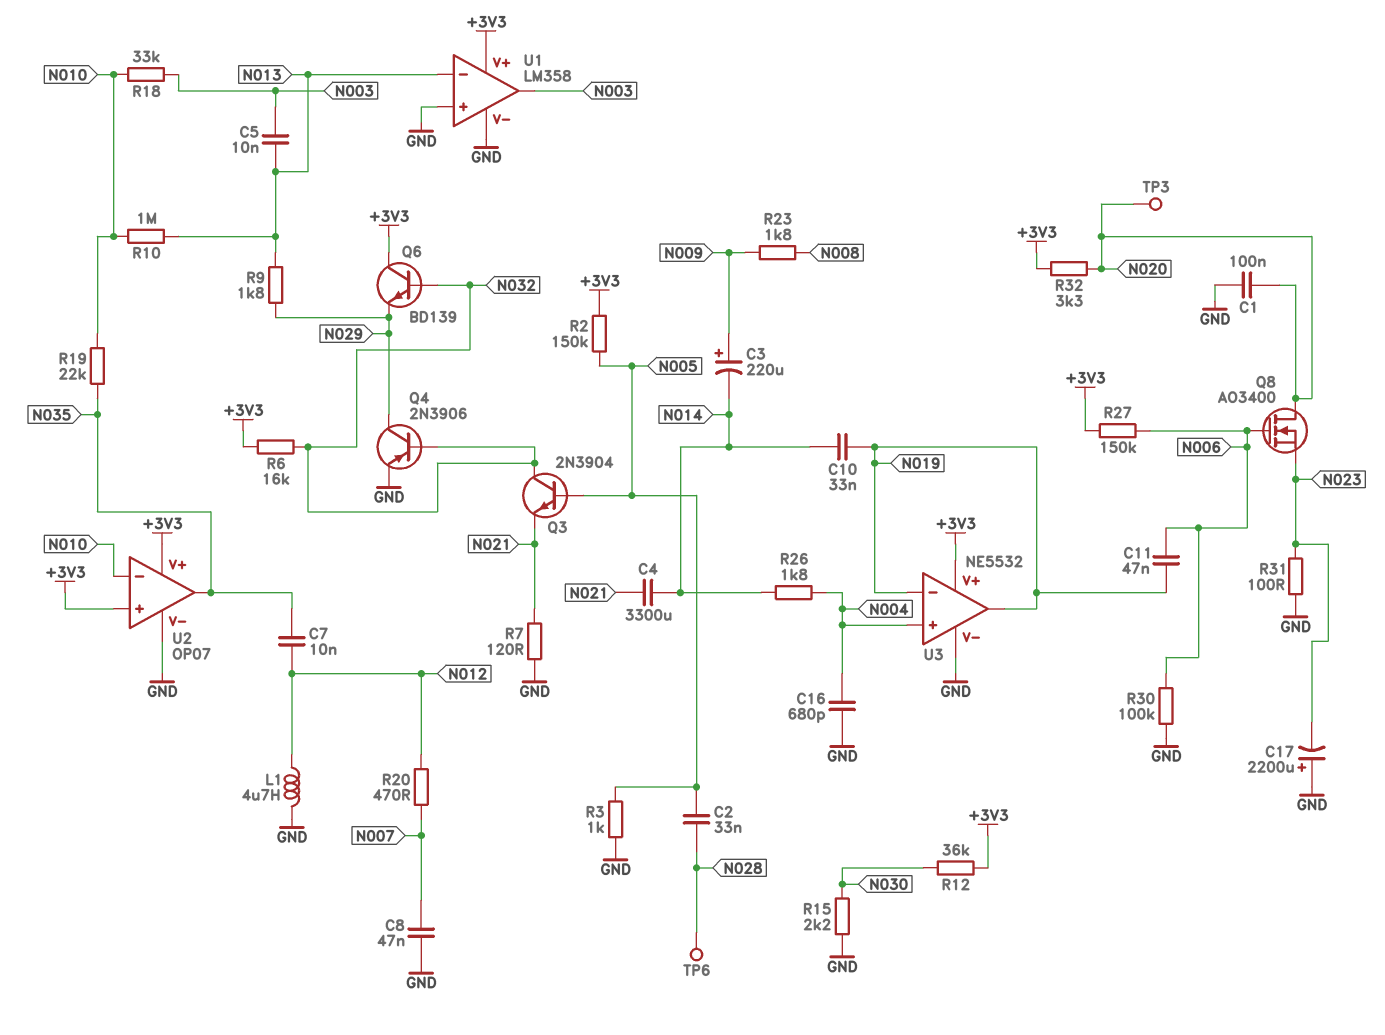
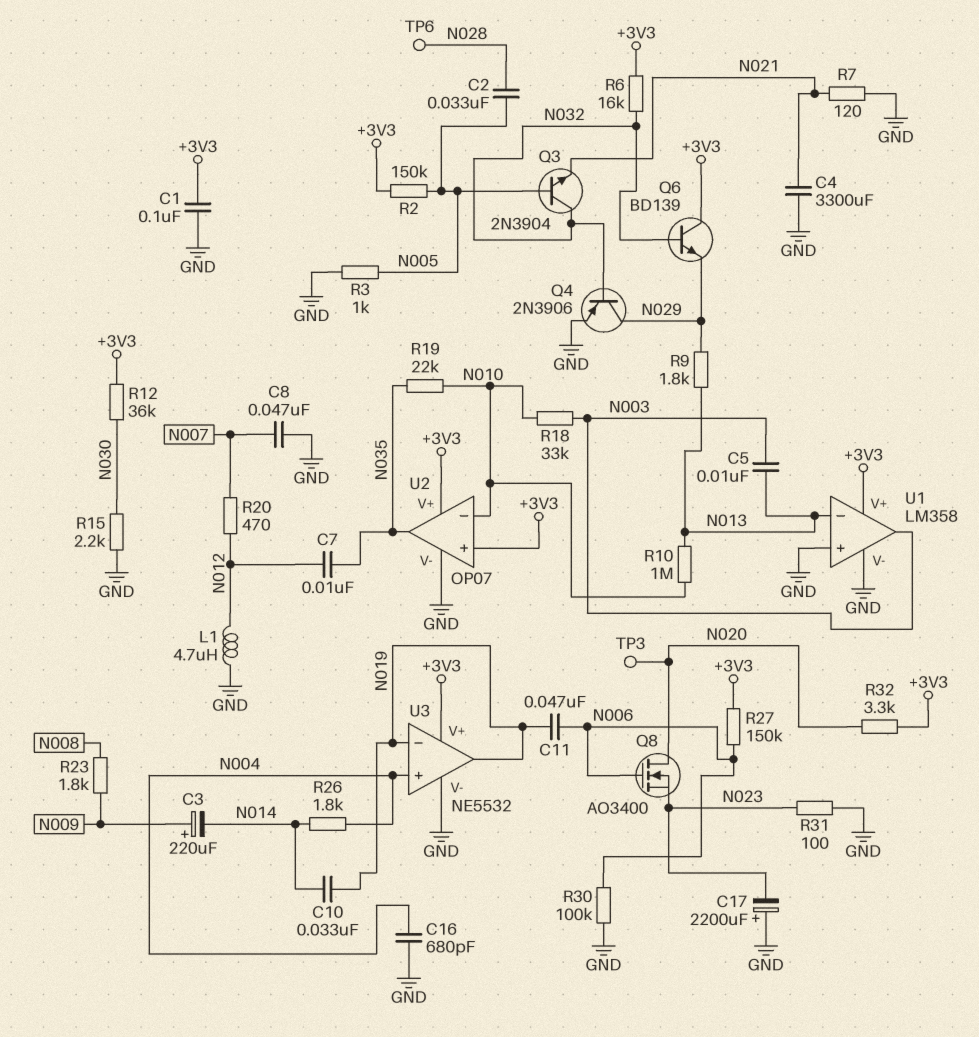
C1: 100nF (GND, N020) -> 100nF (+3V3, GND)
C4: 3300uF (N014, N021) -> 3300uF (GND, N021)

